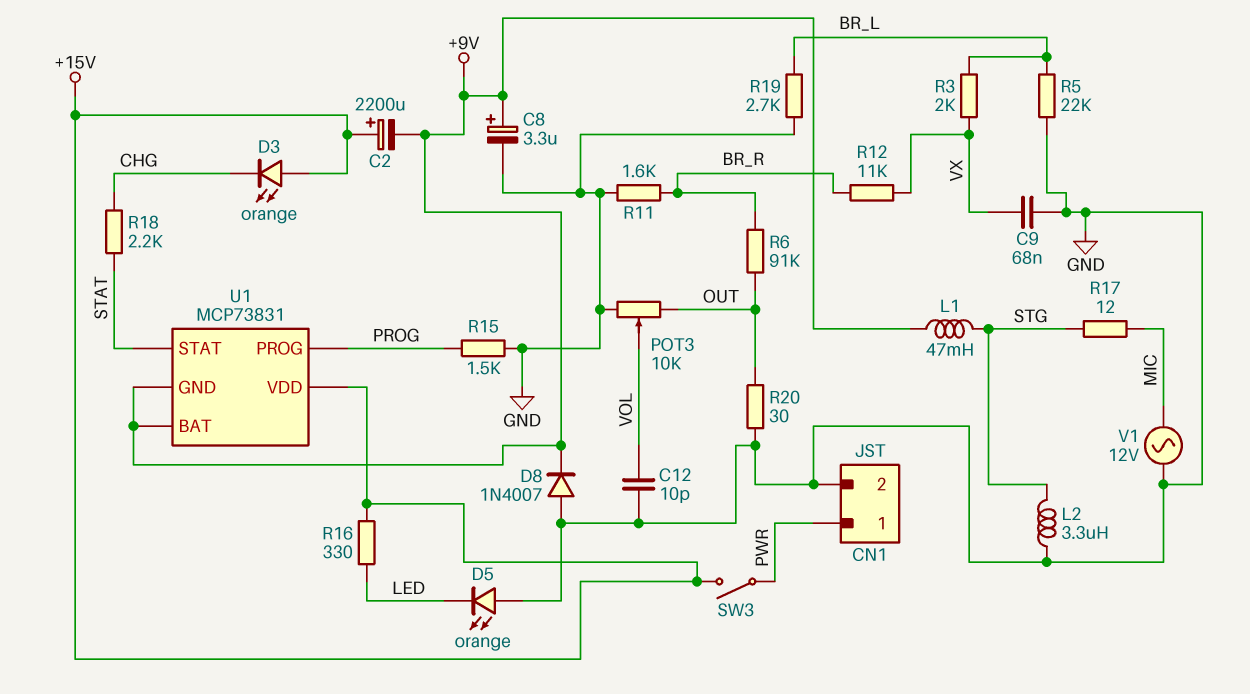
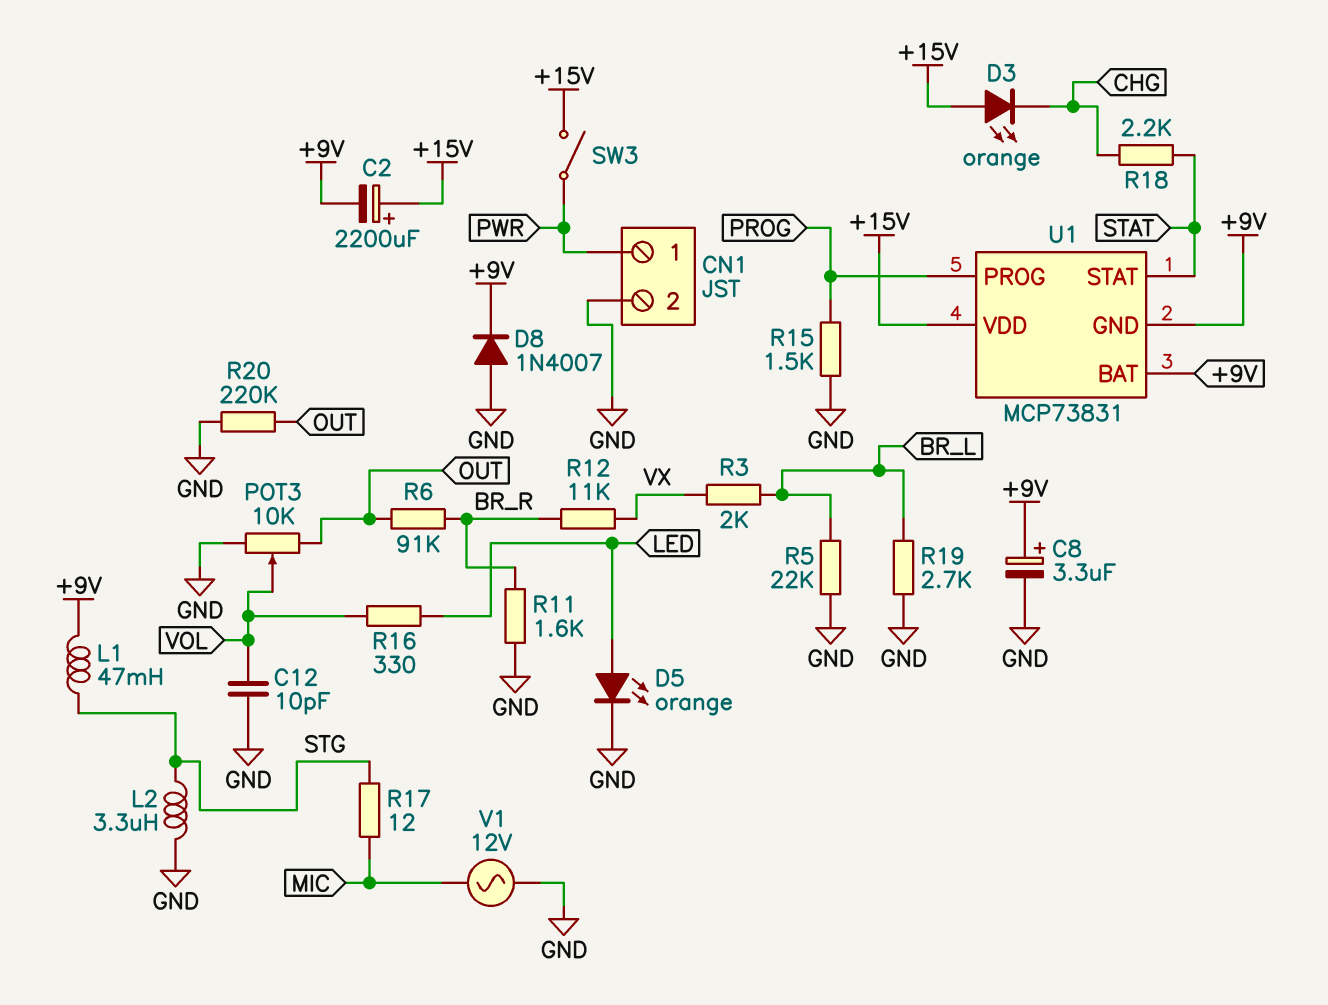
C9: 68nF (GND, VX) -> none
D5: LED orange (A GND, K LED) -> LED orange (A LED, K GND)
R16: 330 (+15V, LED) -> 330 (LED, VOL)
R20: 30 (GND, OUT) -> 220k (GND, OUT)

